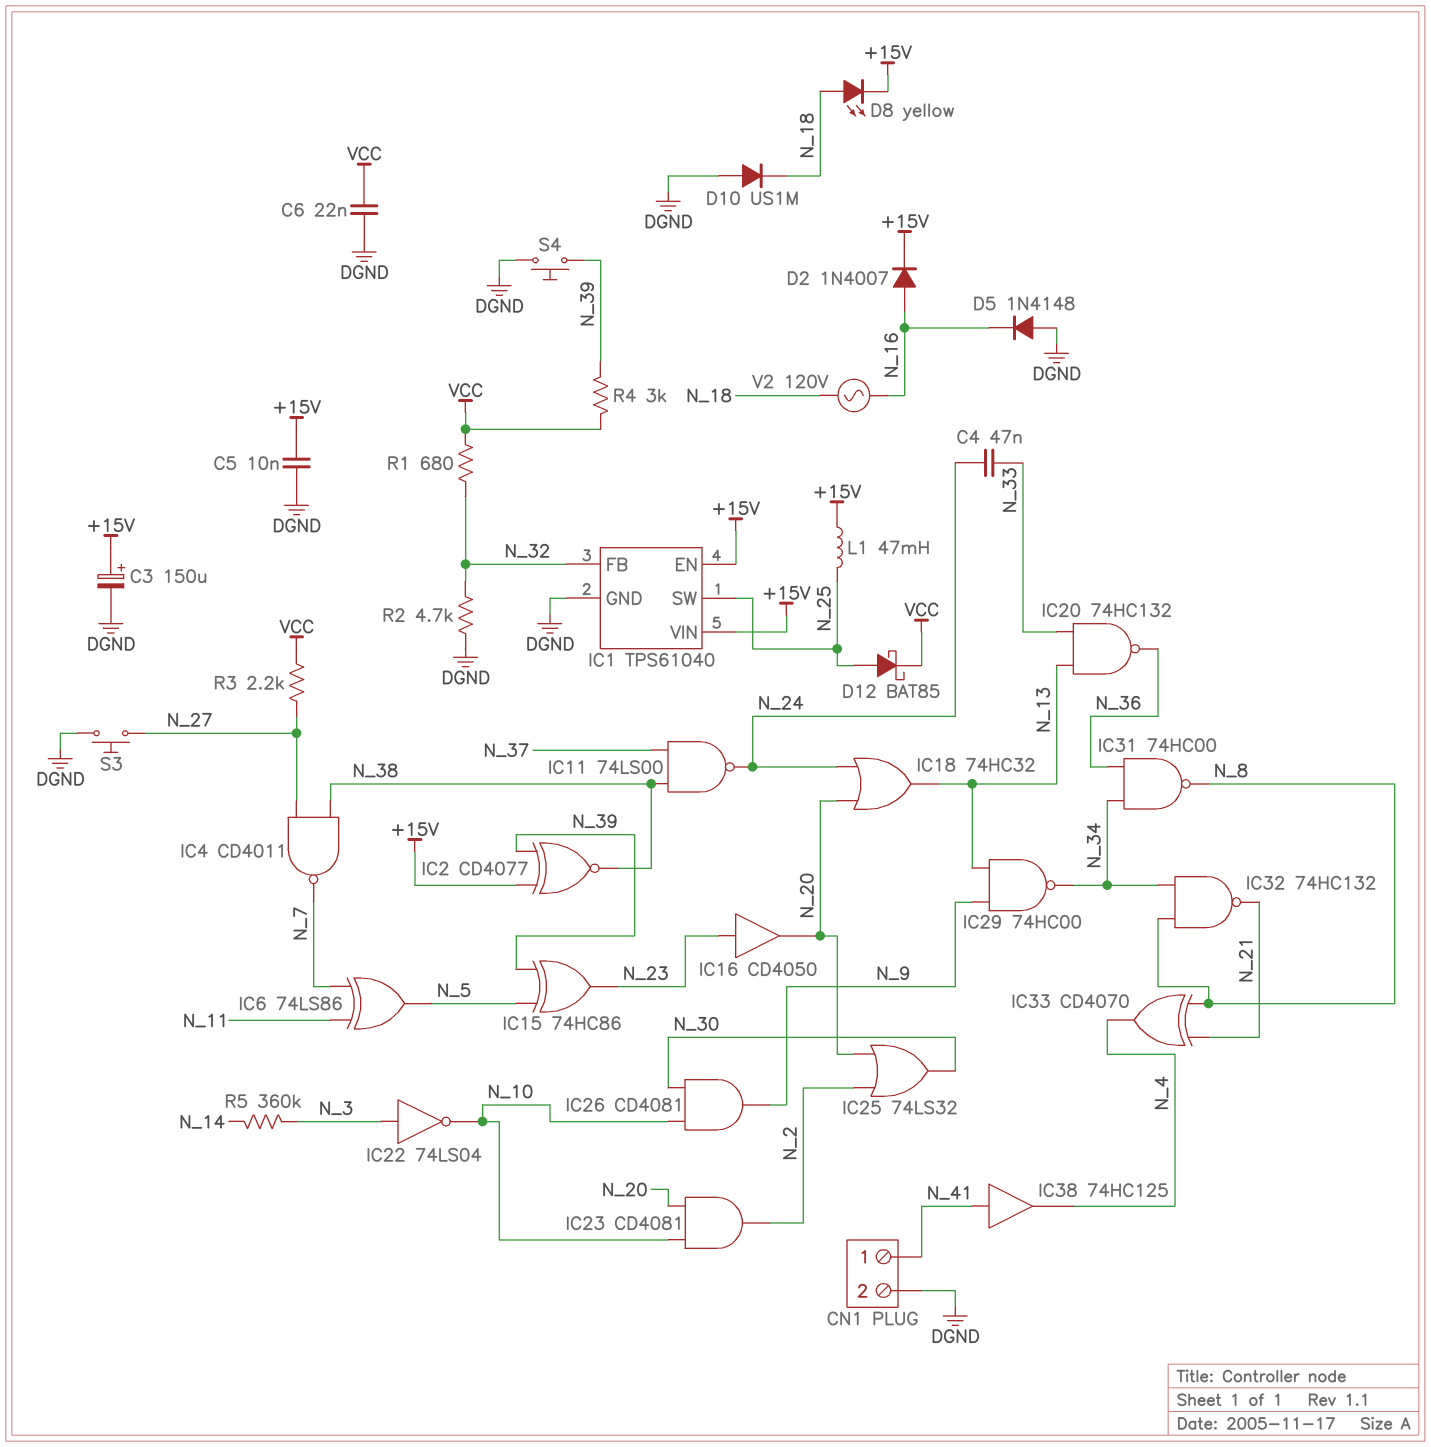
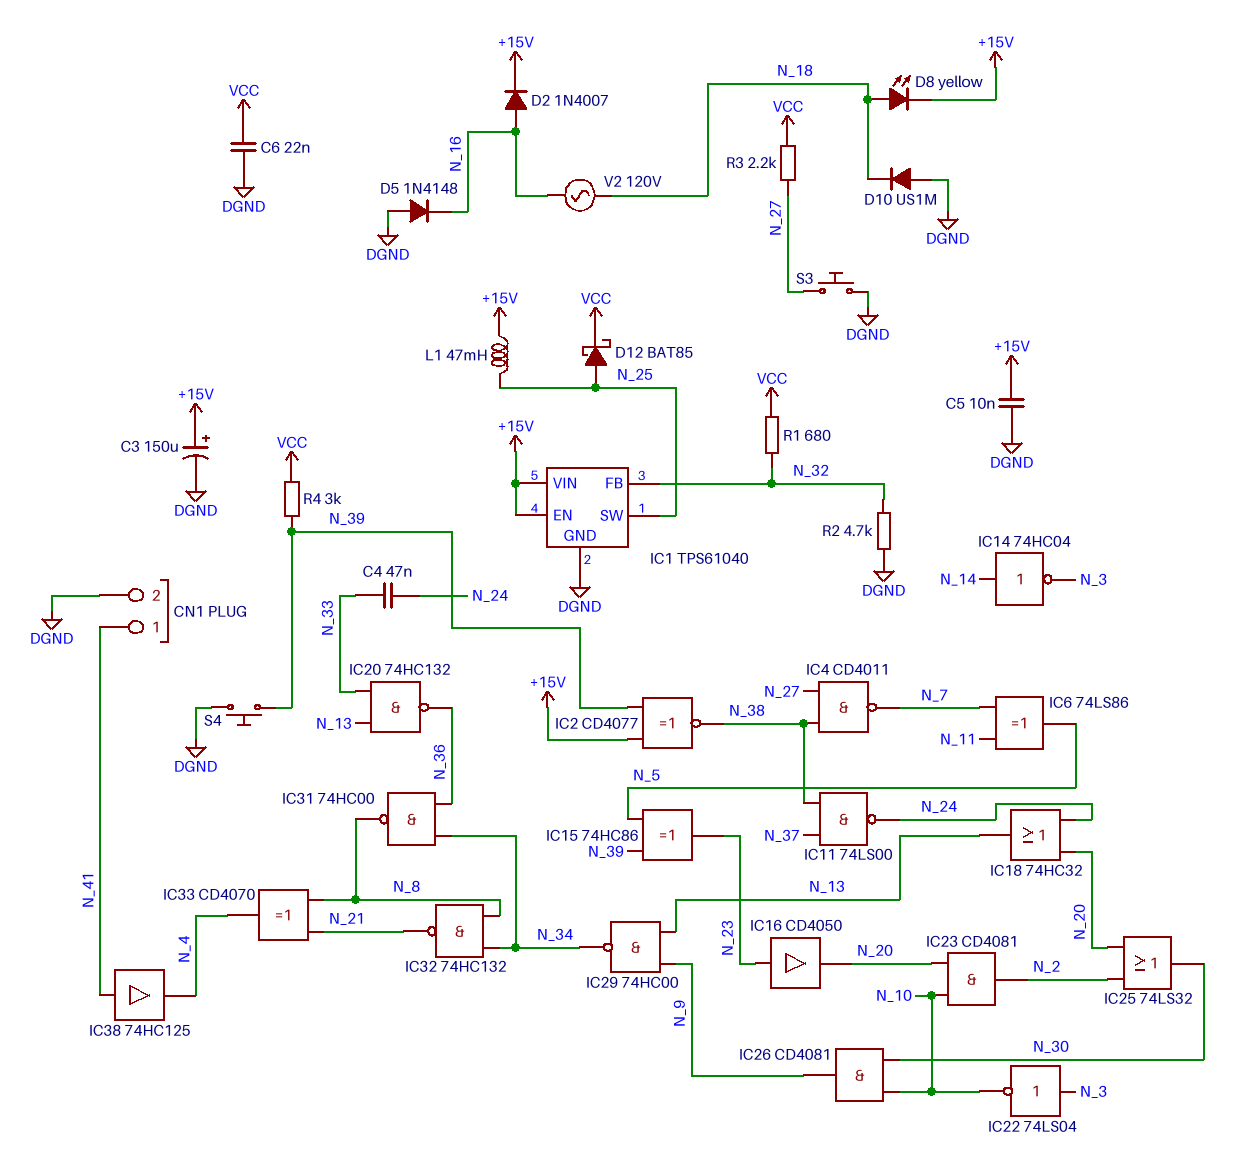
IC14: none -> NOT 74HC04 (in N_14, out N_3)
R5: 360k (N_3, N_14) -> none

